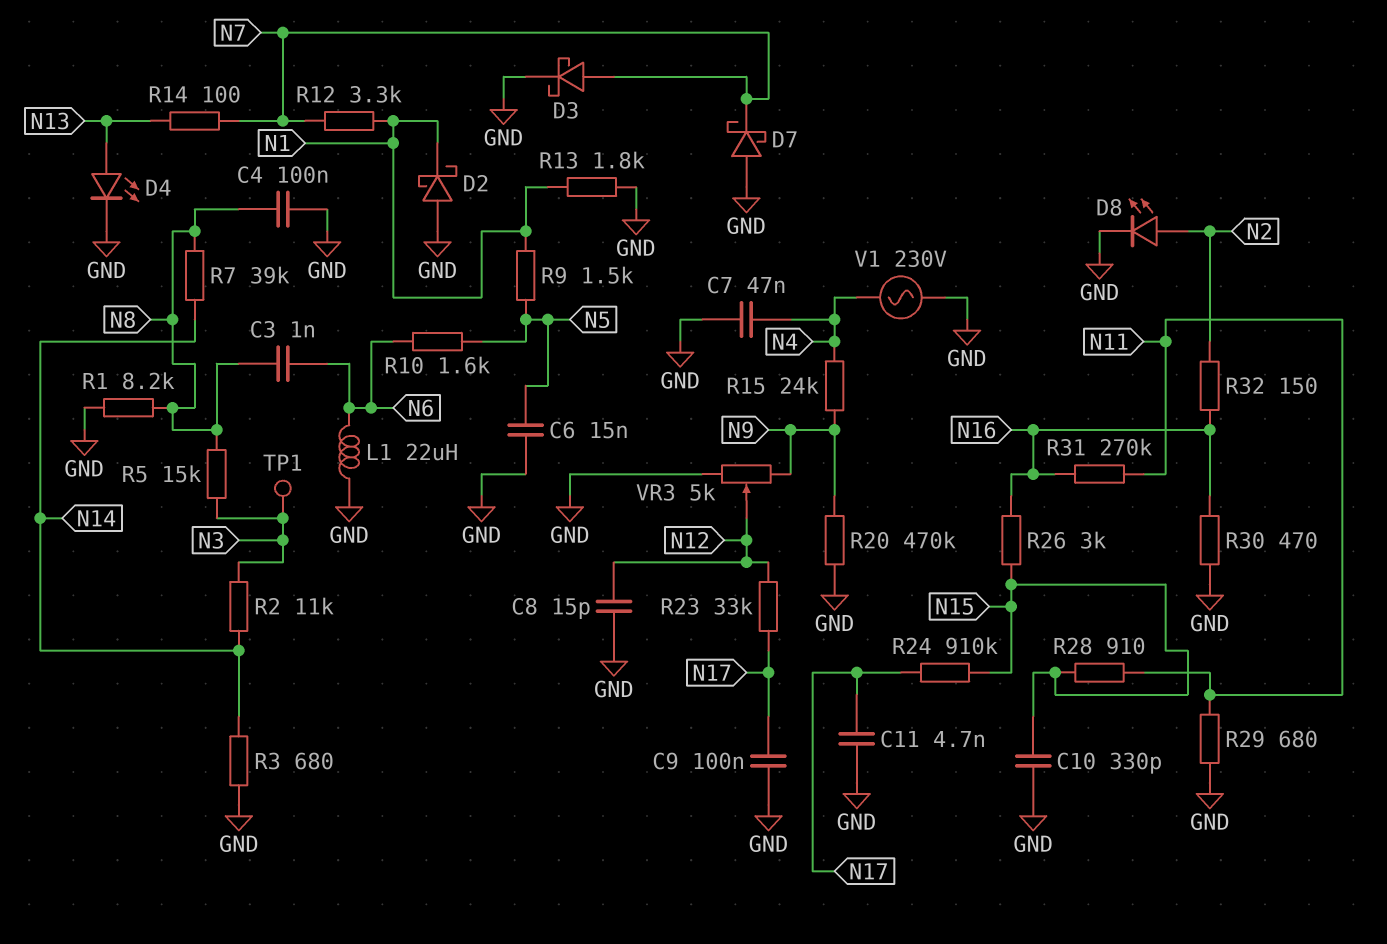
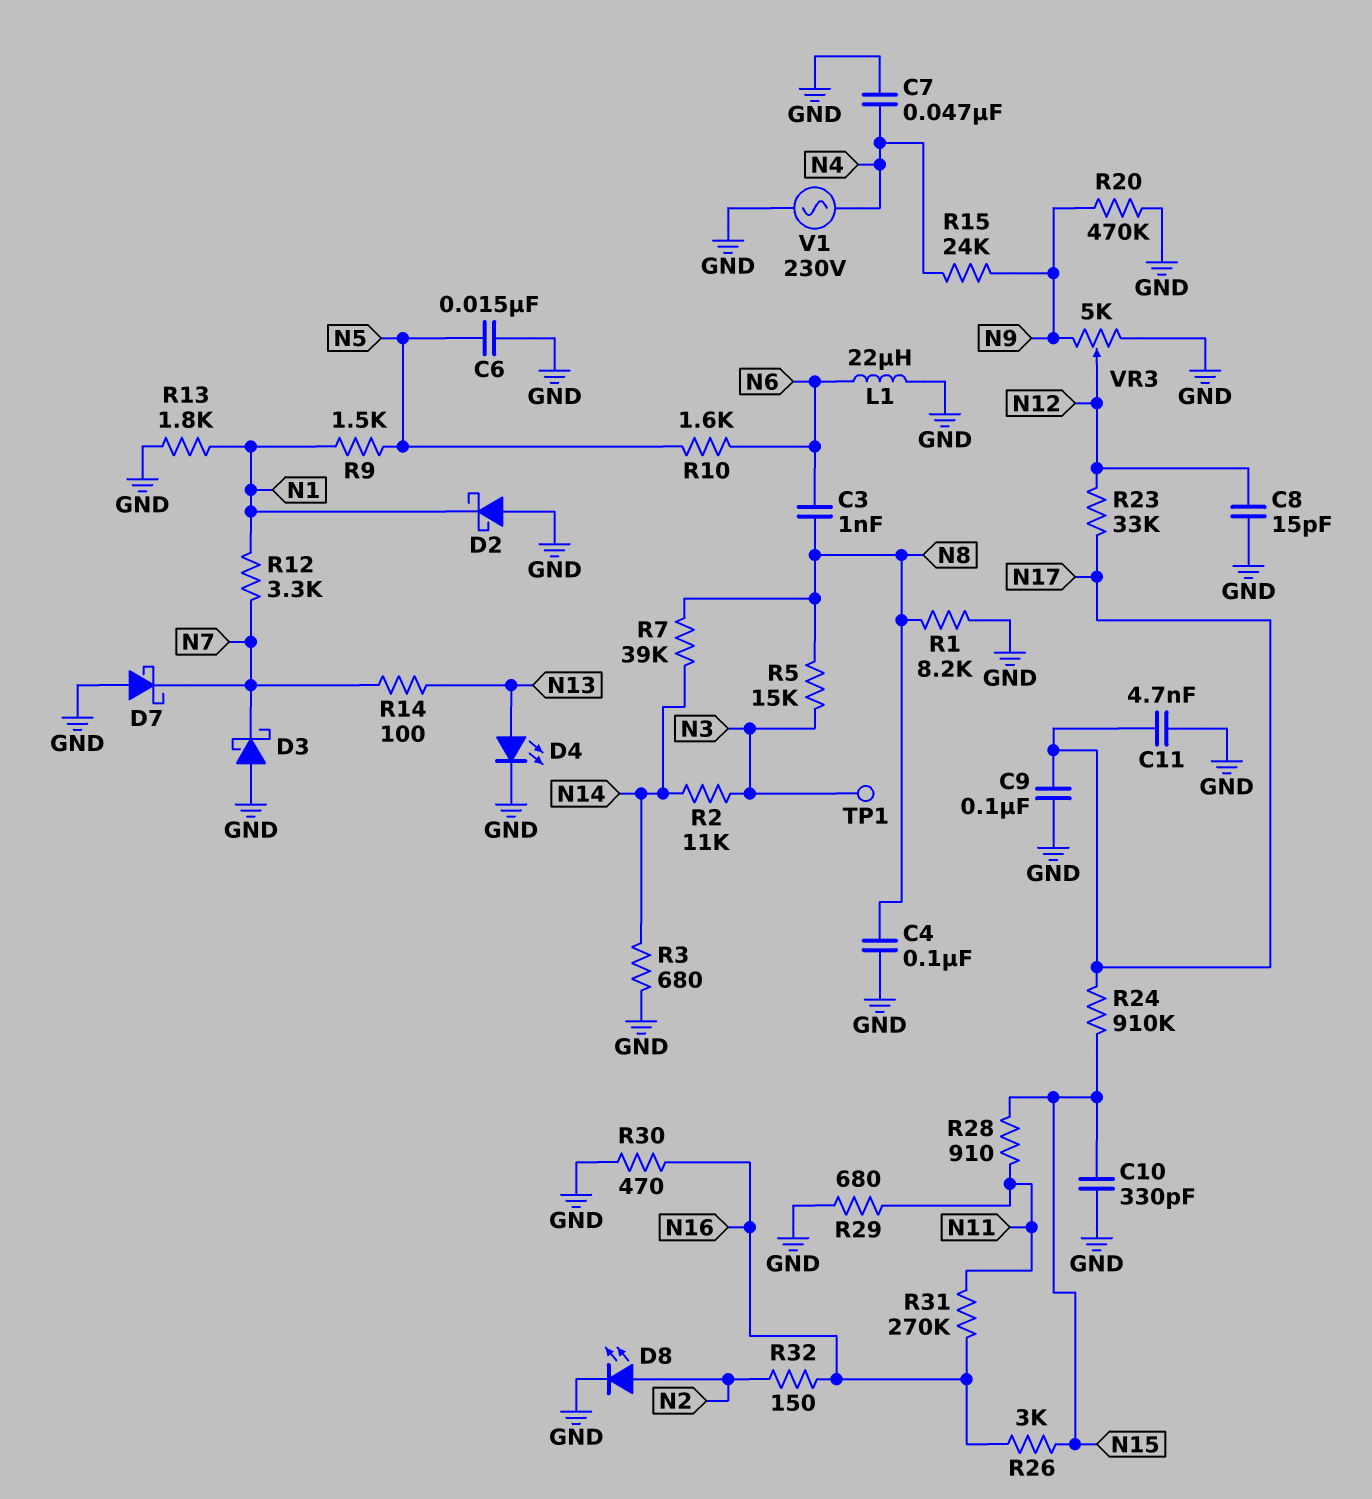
D3: schottky (A N7, K GND) -> schottky (A GND, K N7)

